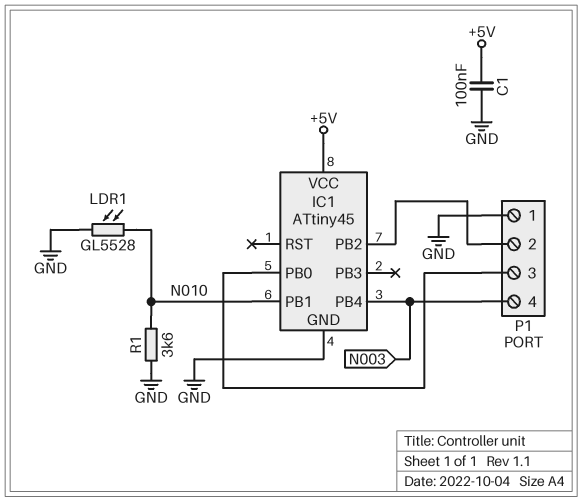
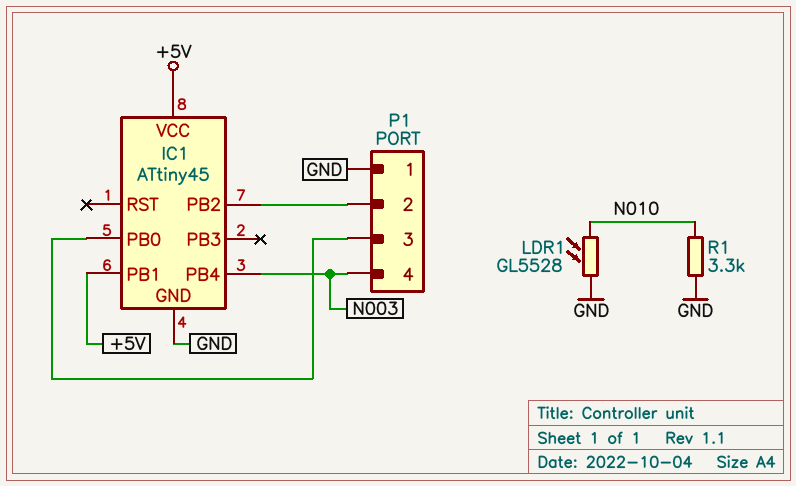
C1: 100nF (+5V, GND) -> none
IC1 pin PB1: N010 -> +5V
R1: 3.6k (GND, N010) -> 3.3k (GND, N010)

